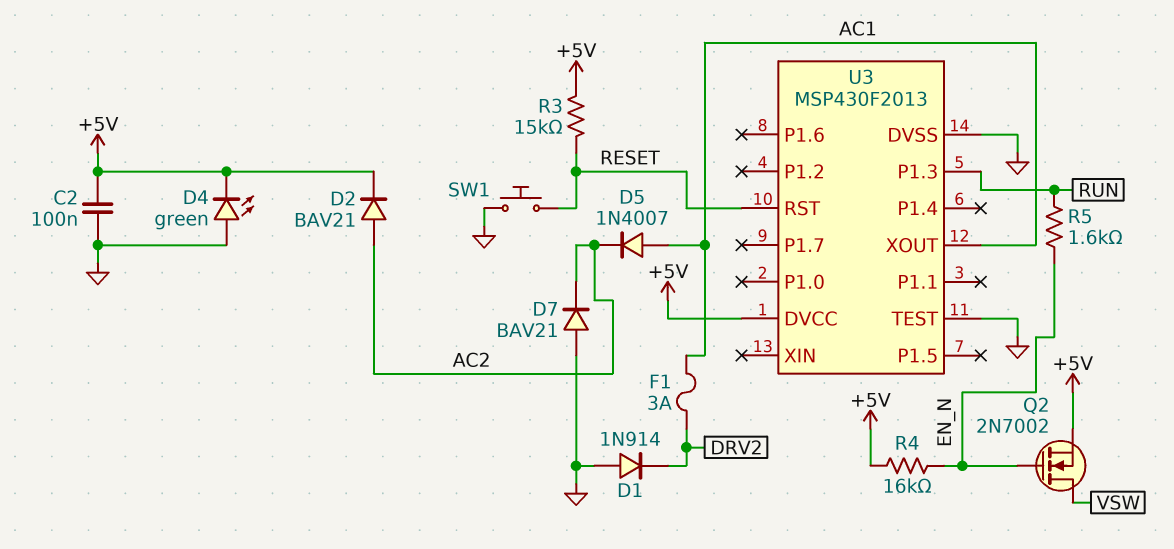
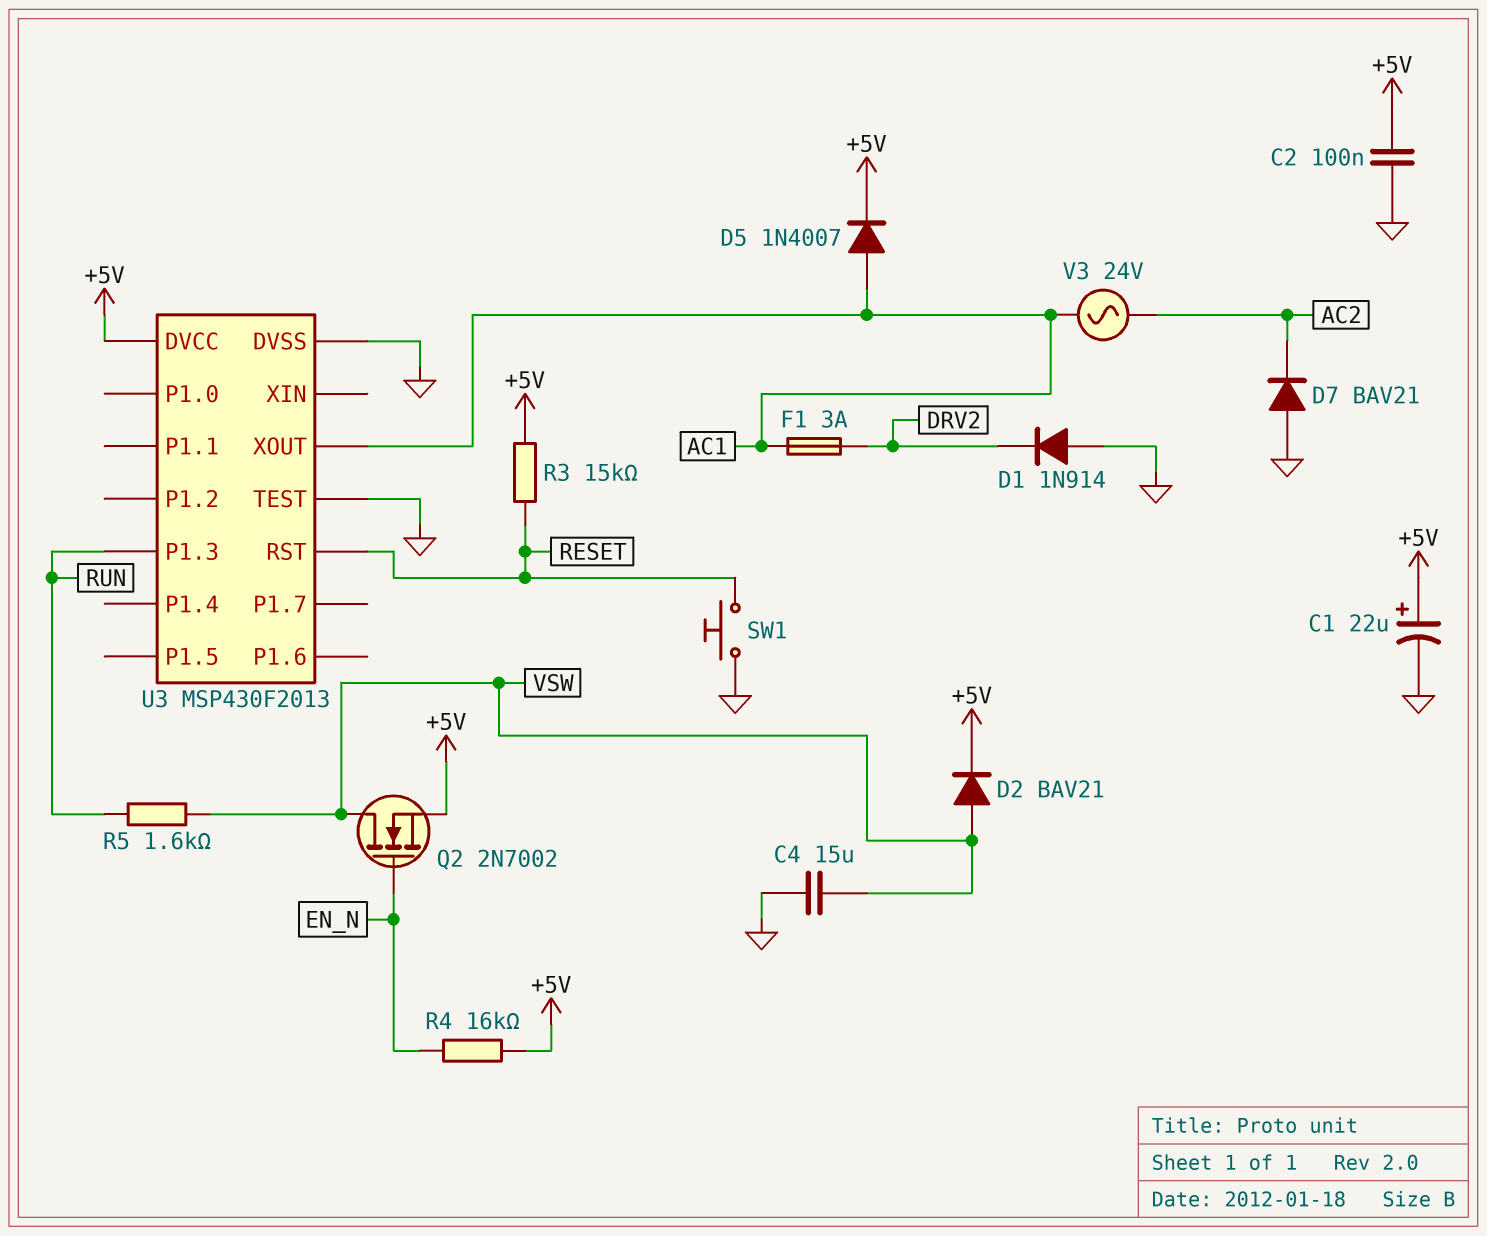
C1: none -> 22uF (plus +5V, minus GND)
C4: none -> 15uF (GND, VSW)
D2: diode BAV21 (A AC2, K +5V) -> diode BAV21 (A VSW, K +5V)
D4: LED green (A GND, K +5V) -> none
D5: diode 1N4007 (A AC1, K AC2) -> diode 1N4007 (A AC1, K +5V)
R5: 1.6k (EN_N, RUN) -> 1.6k (RUN, VSW)
V3: none -> AC 24V (AC1, AC2)

